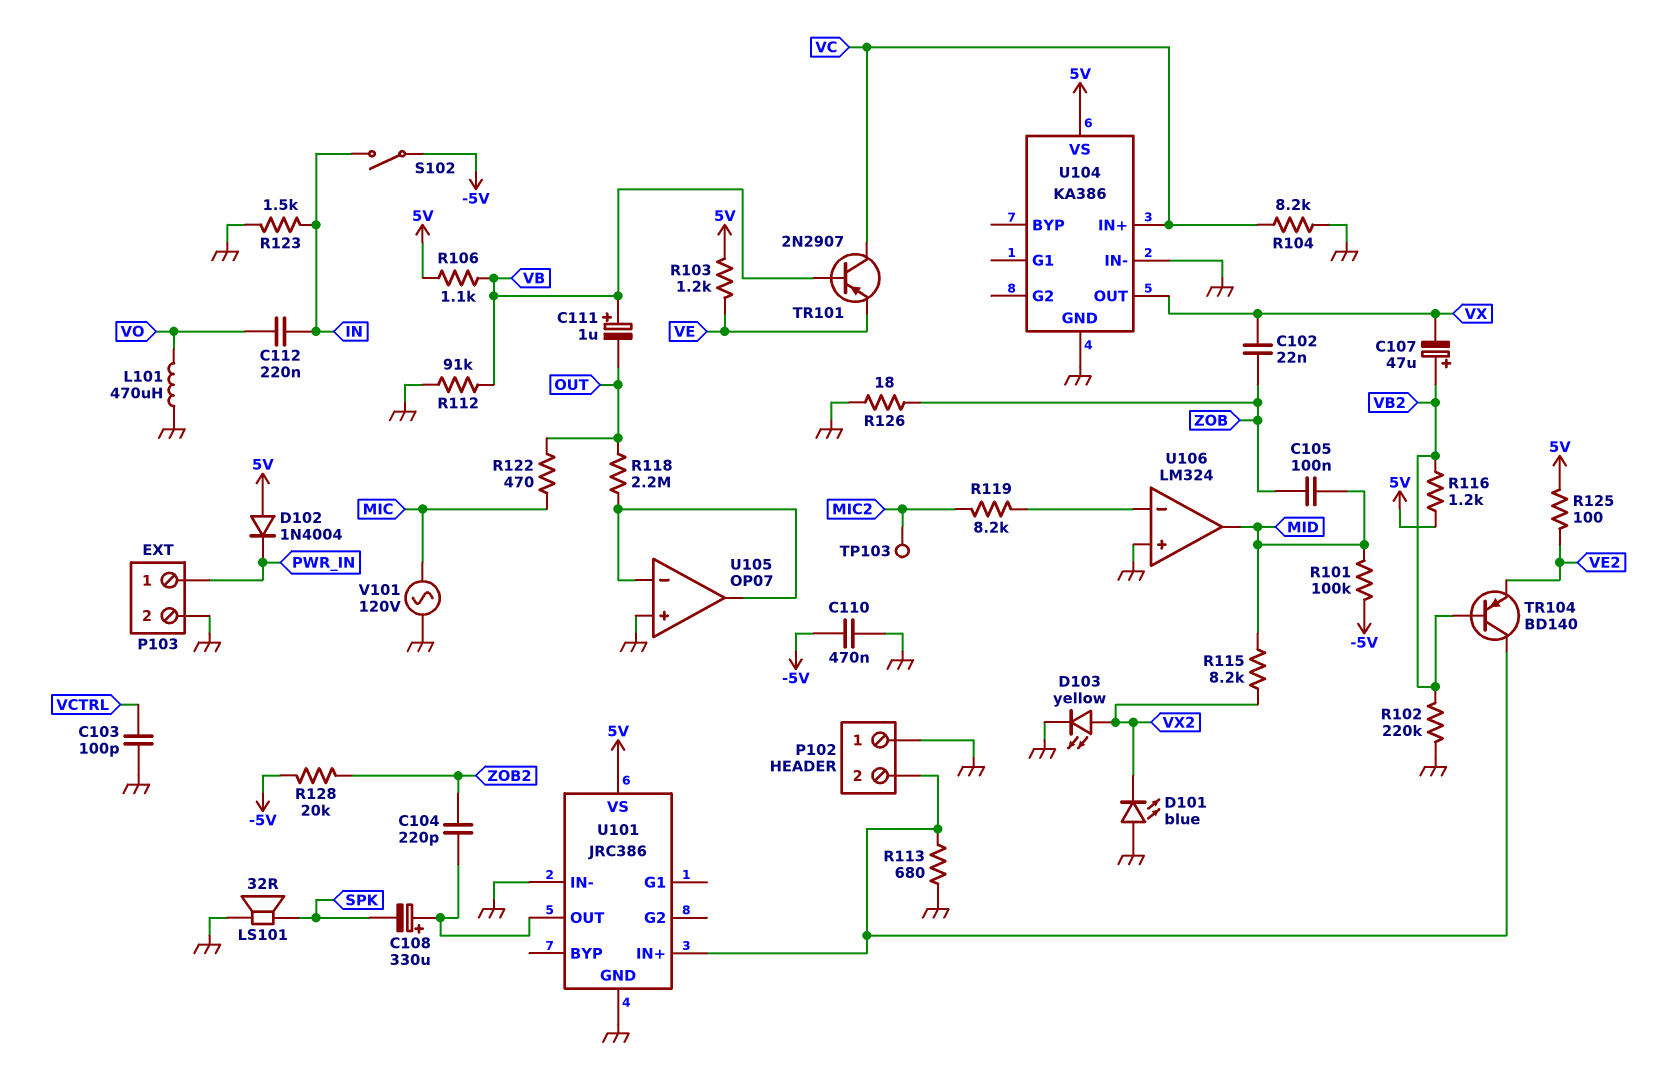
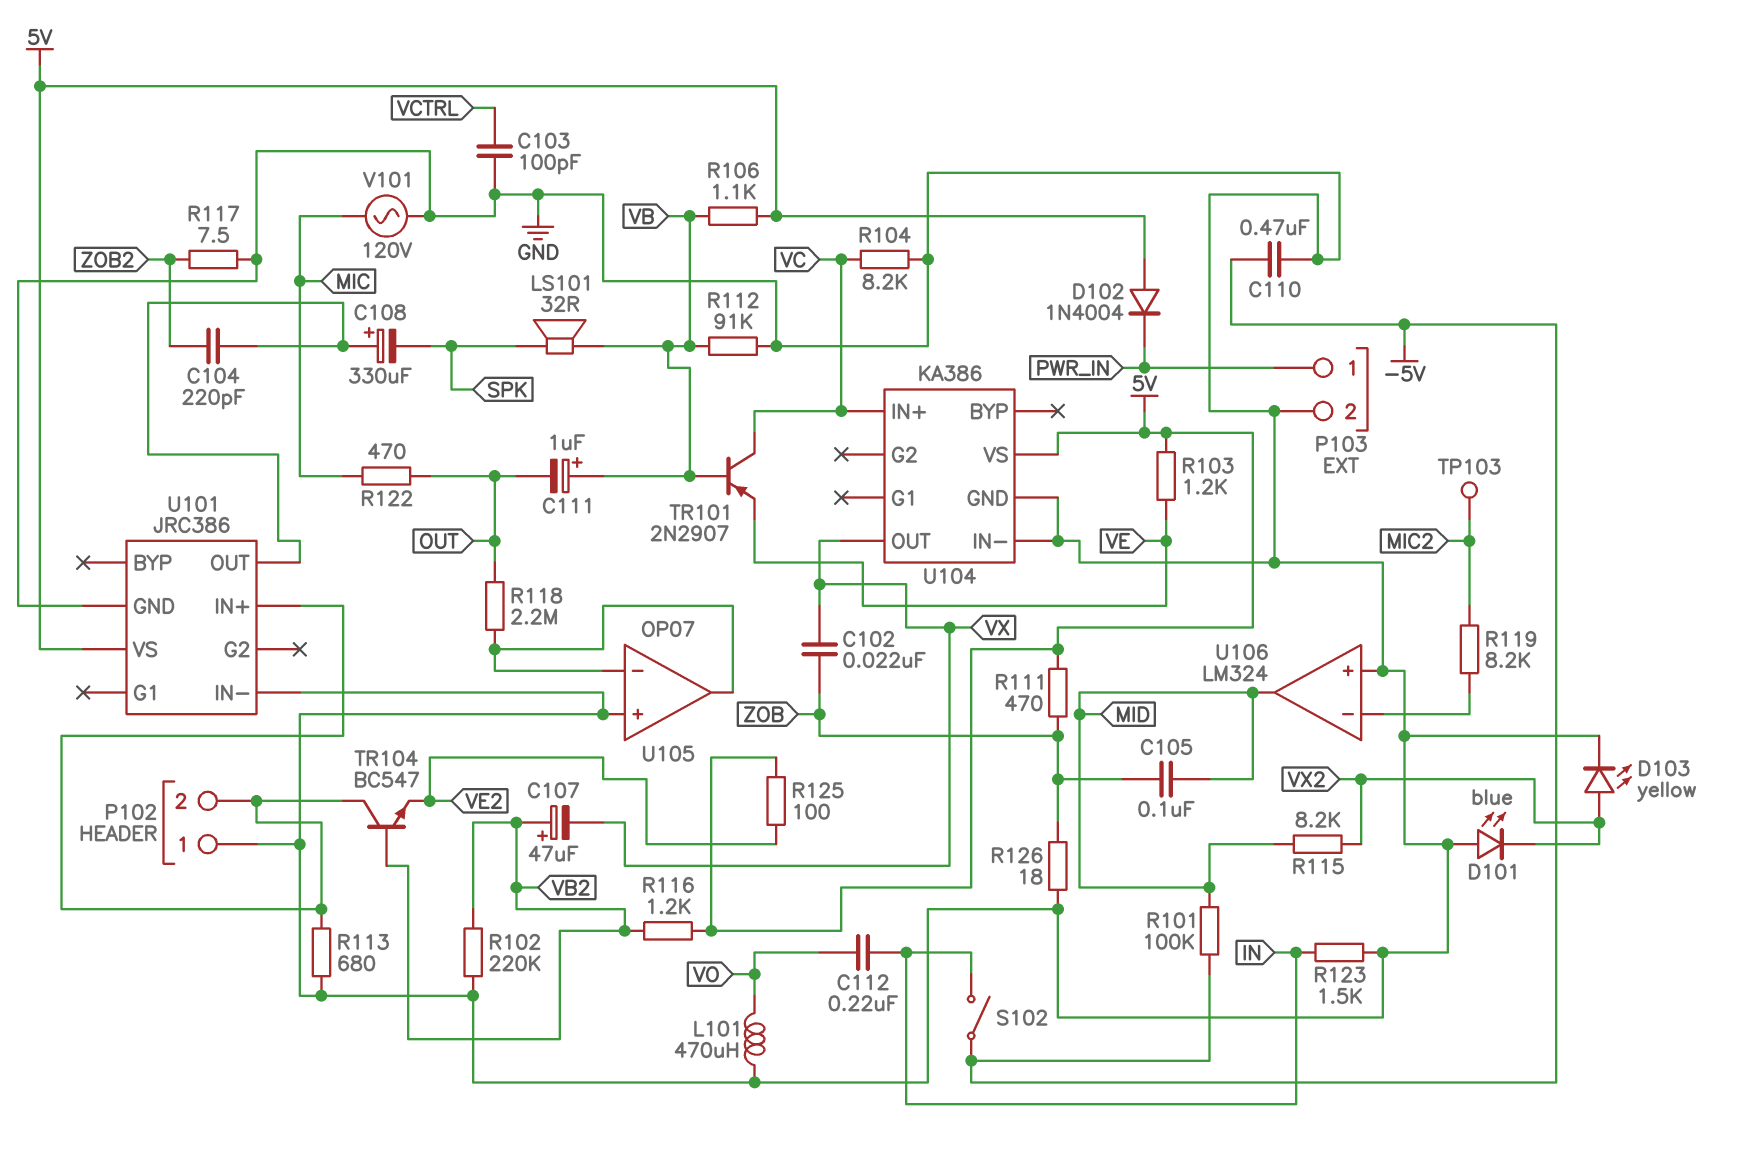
LS101: speaker 32R (GND, SPK) -> speaker 32R (SPK, VB)
R111: none -> 470 (5V, ZOB)
R117: none -> 7.5 (GND, ZOB2)
R128: 20k (-5V, ZOB2) -> none
TR104: PNP BD140 (B VB2, C P102/2, E VE2) -> NPN BC547 (B VB2, C P102/2, E VE2)

